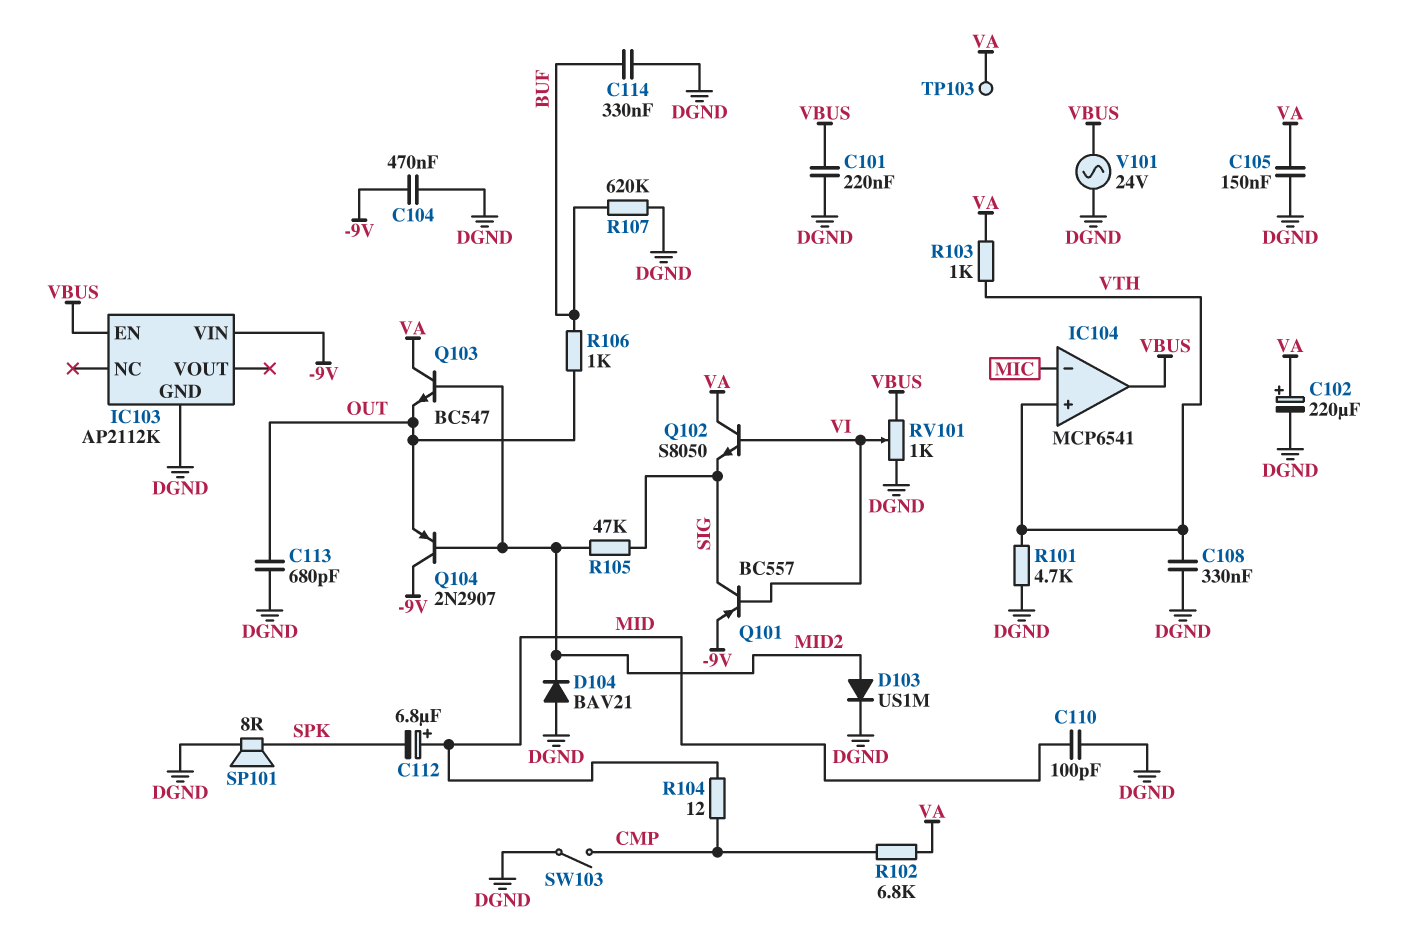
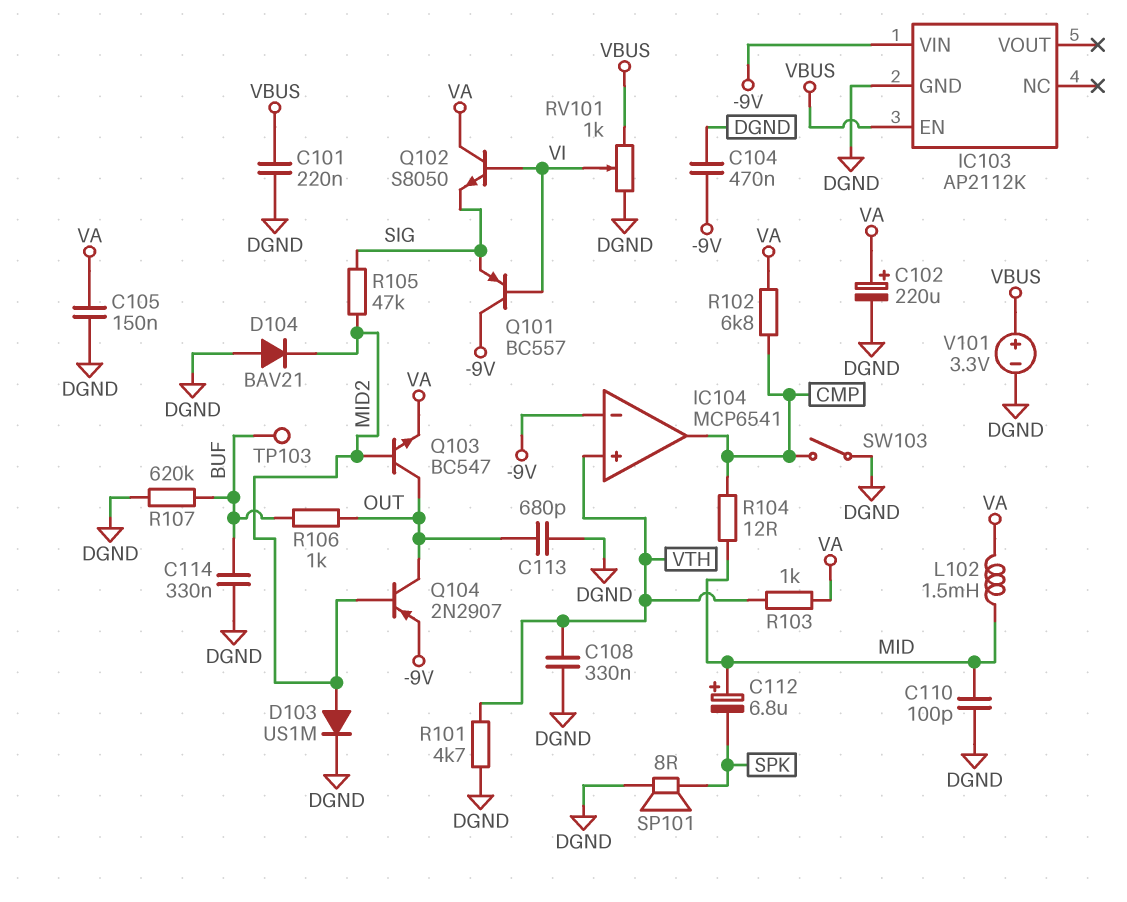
IC104 pin in-: MIC -> -9V
IC104 pin out: VBUS -> CMP
L102: none -> 1.5mH (MID, VA)
Q101: PNP BC557 (B VI, C SIG, E -9V) -> PNP BC557 (B VI, C -9V, E SIG)
Q103: NPN BC547 (B MID2, C VA, E OUT) -> NPN BC547 (B MID2, C OUT, E VA)
Q104: PNP 2N2907 (B MID2, C -9V, E OUT) -> PNP 2N2907 (B MID2, C OUT, E -9V)
TP103: test point (VA) -> test point (BUF)
V101: AC 24V (DGND, VBUS) -> 3.3V (plus VBUS, minus DGND)

